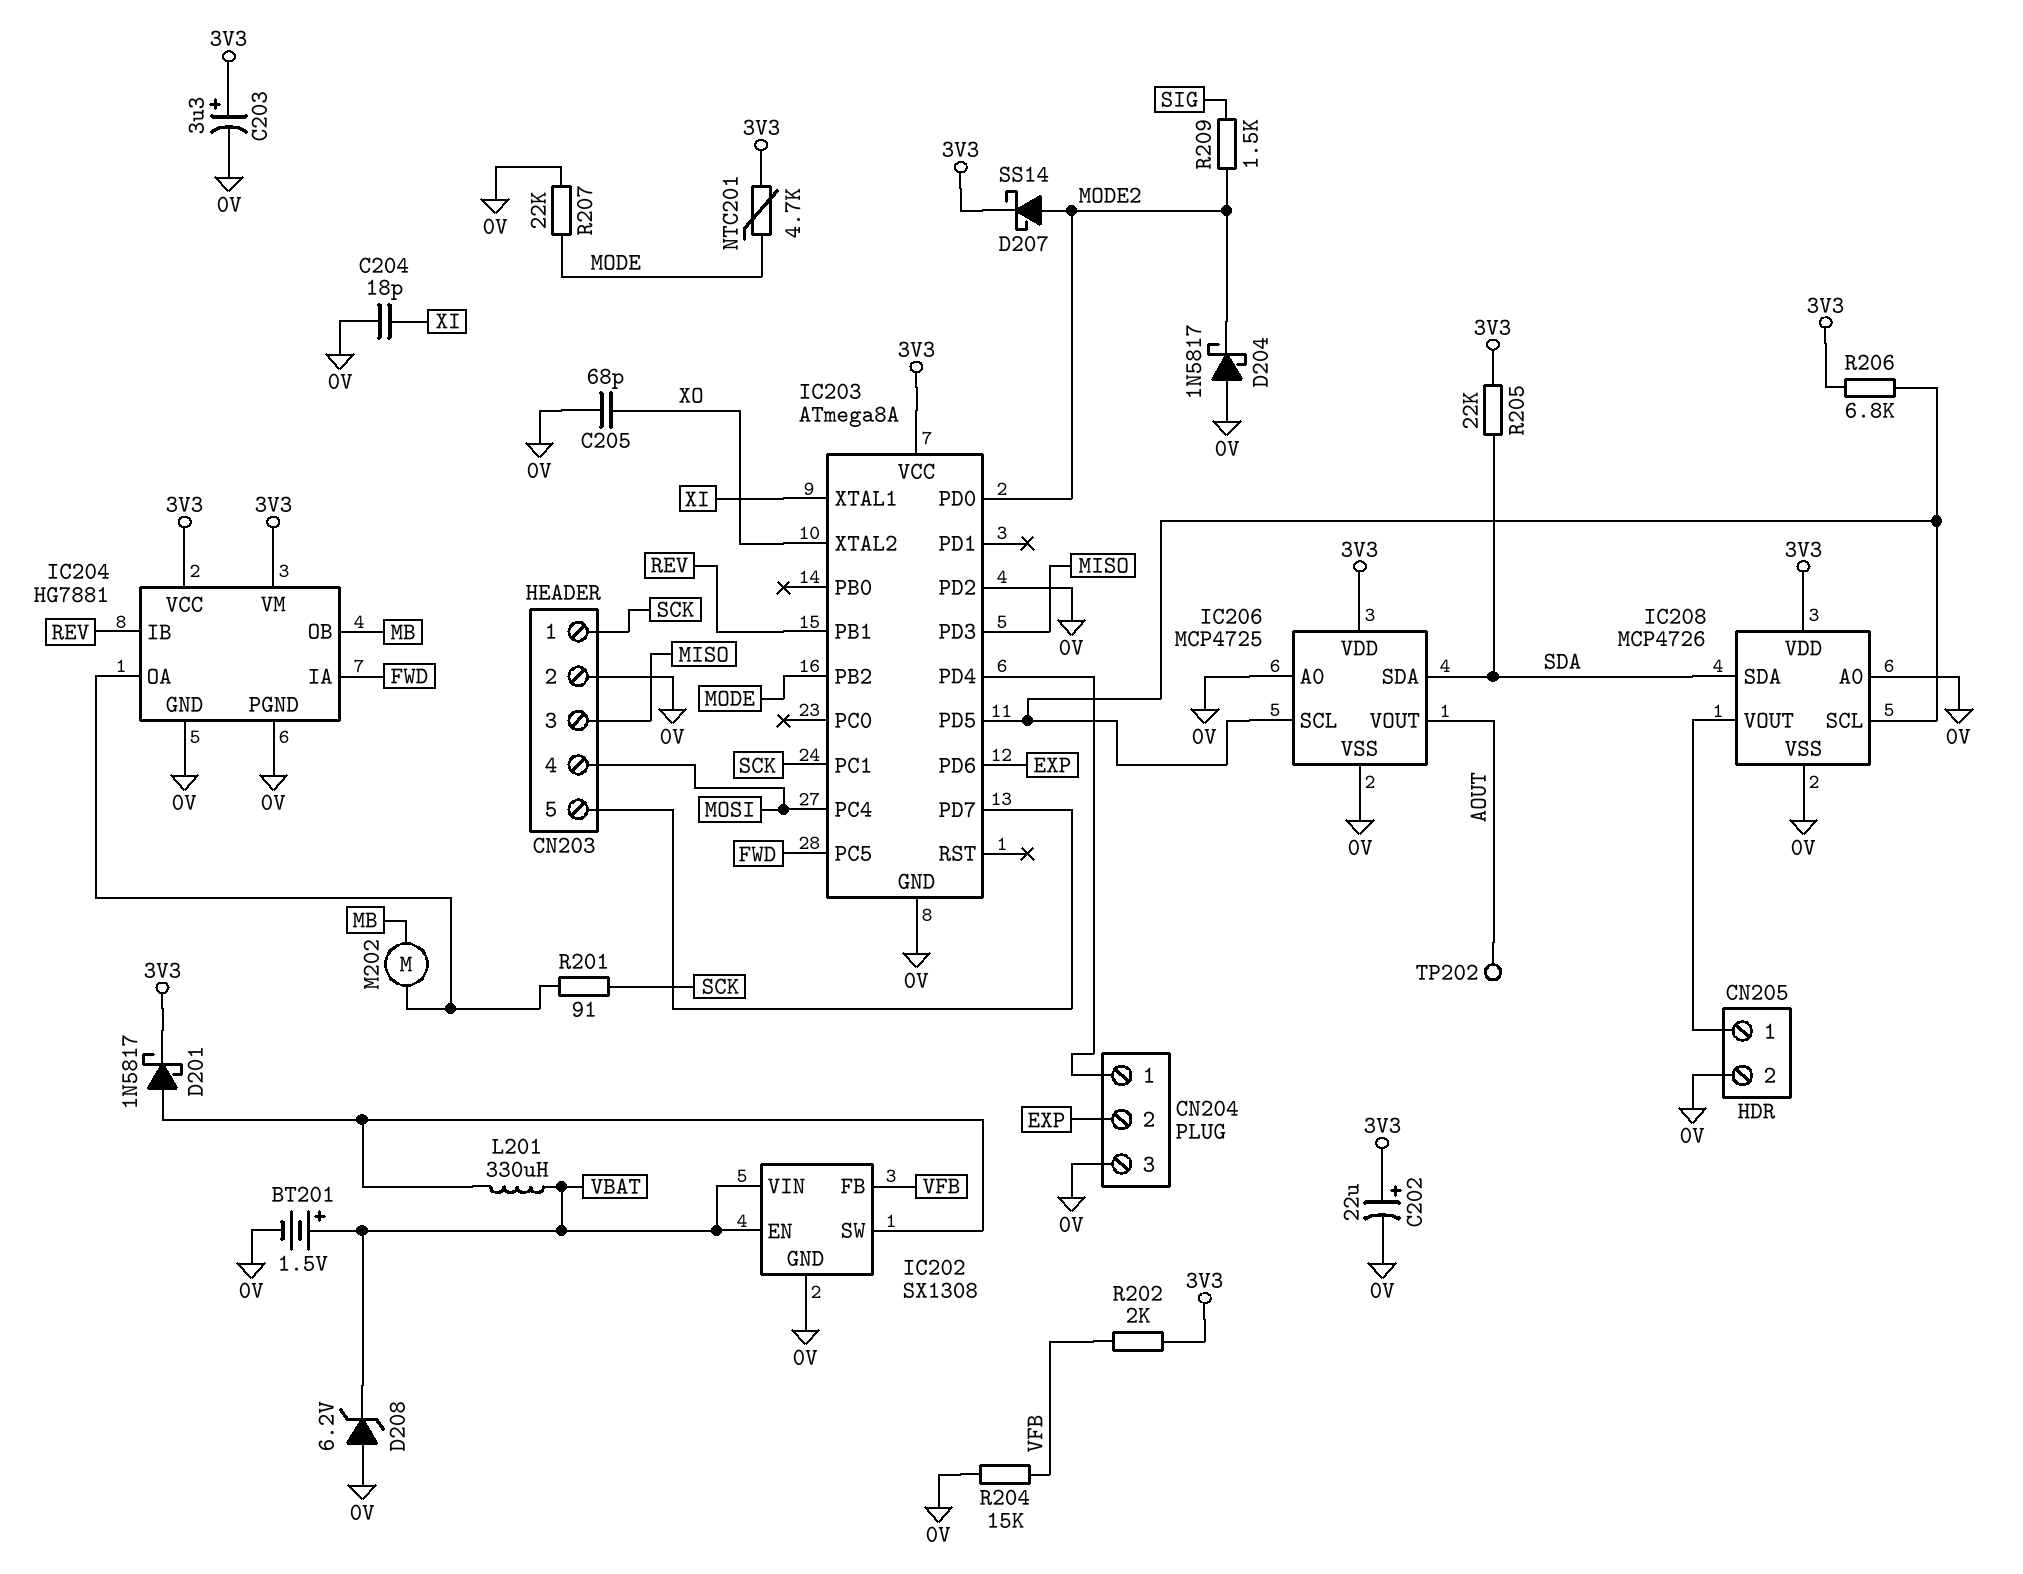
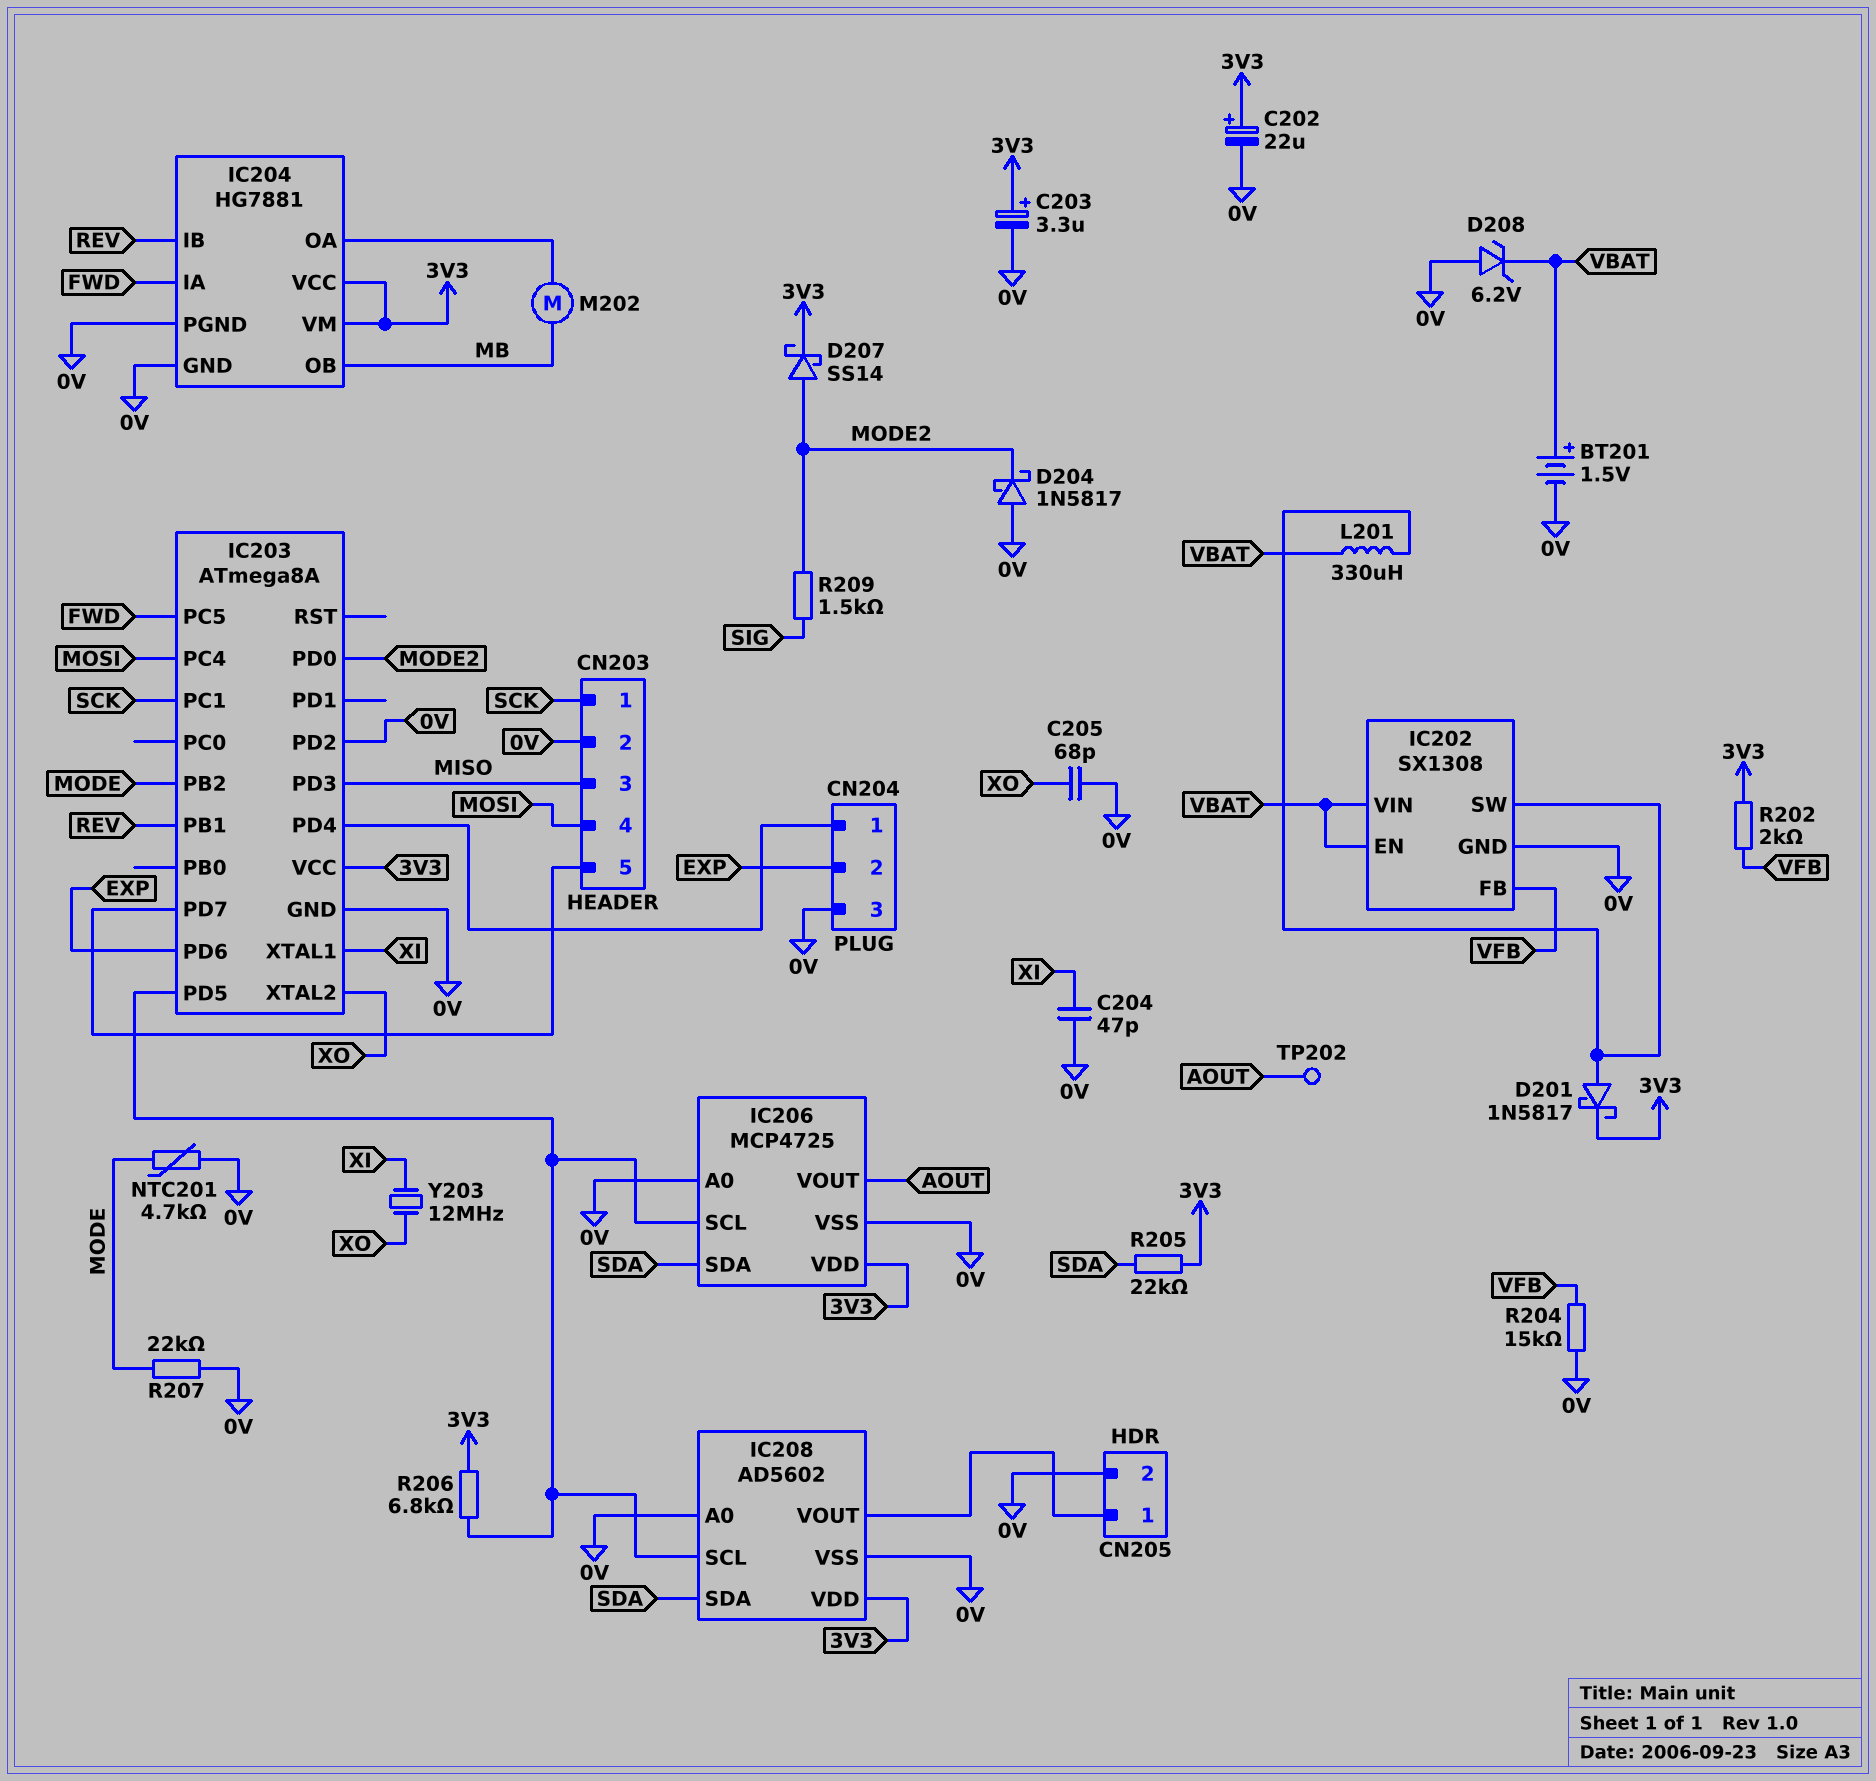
C204: 18pF (0V, XI) -> 47pF (0V, XI)
IC208: MCP4726 -> AD5602
NTC201: 4.7k (3V3, MODE) -> 4.7k (0V, MODE)
R201: 91 (IC204/OA, SCK) -> none
Y203: none -> 12MHz (XI, XO)

